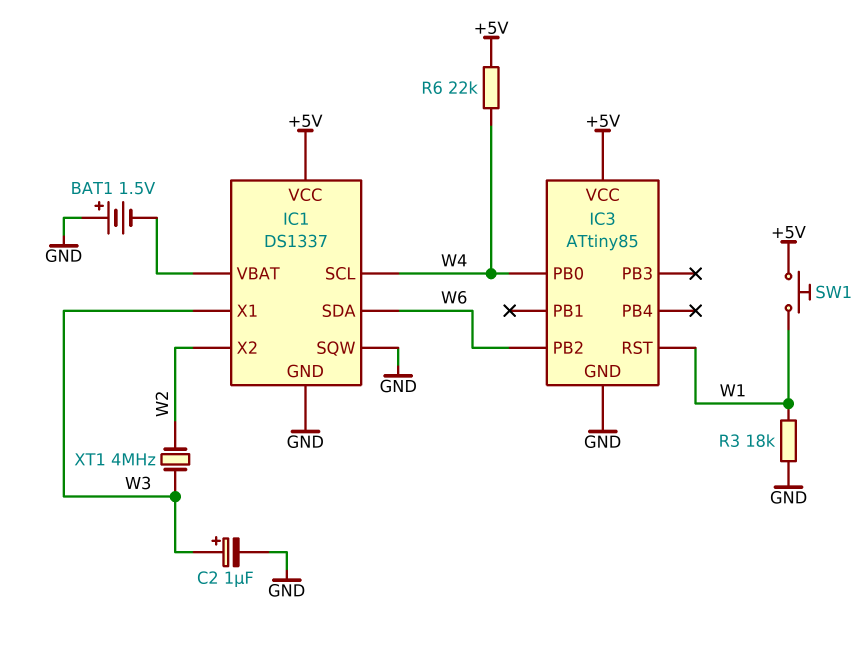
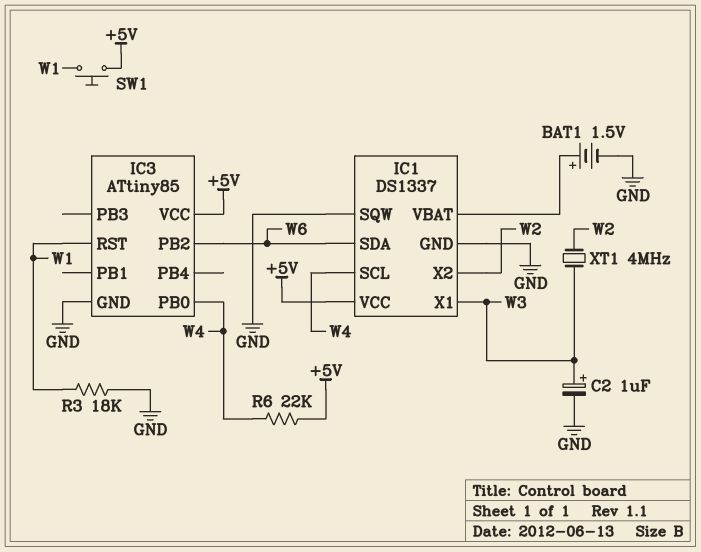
BAT1: 1.5V (plus GND, minus IC1/VBAT) -> 1.5V (plus IC1/VBAT, minus GND)

